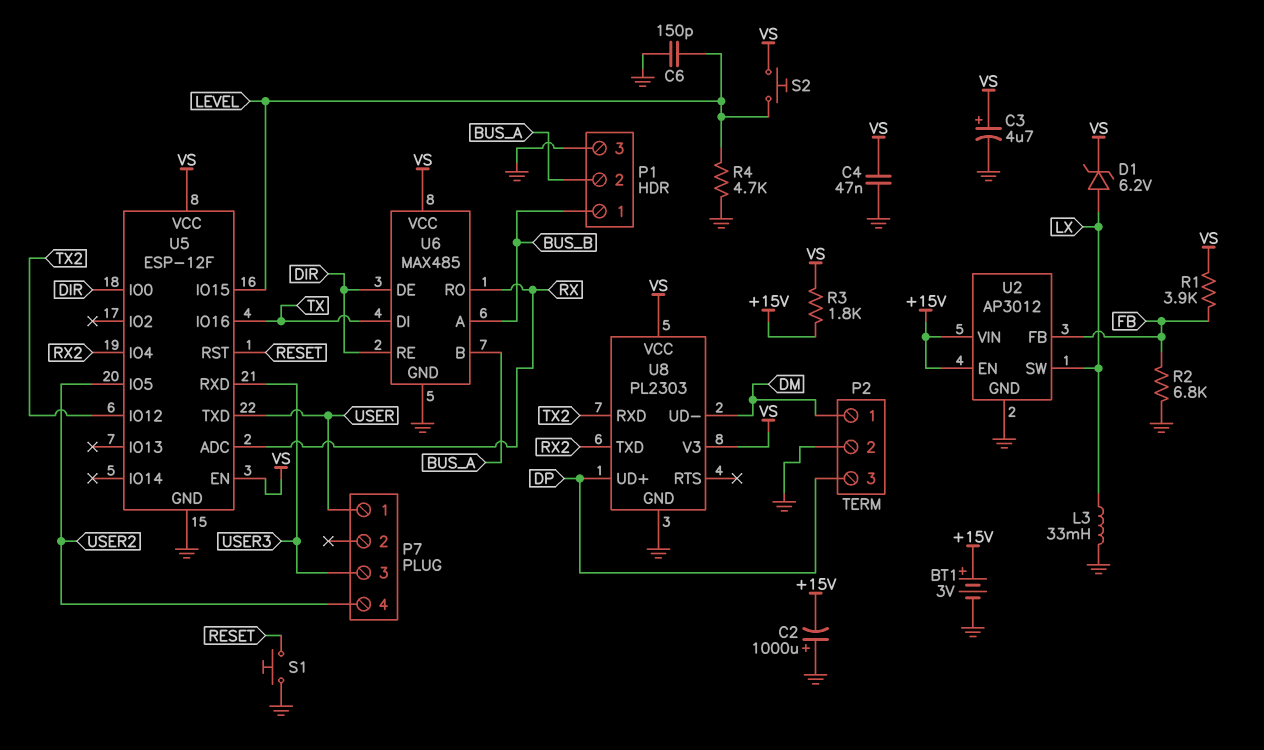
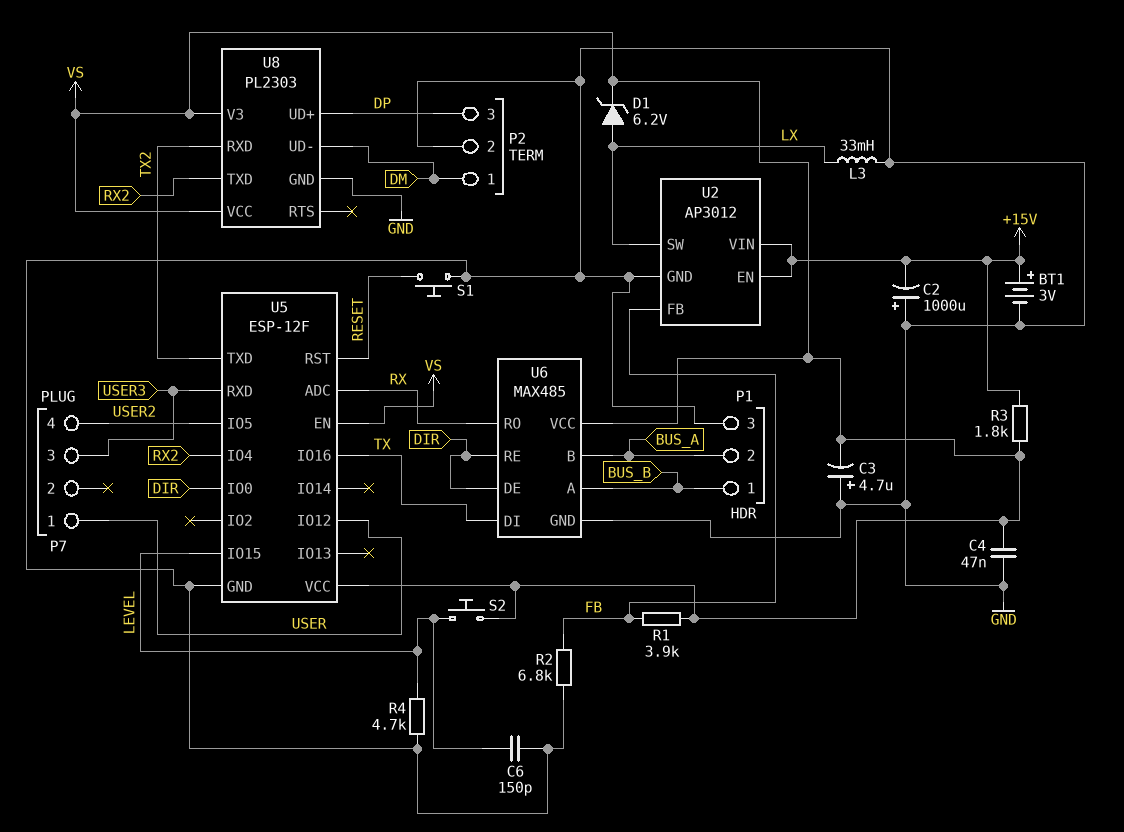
C3: 4.7uF (plus VS, minus GND) -> 4.7uF (plus GND, minus VS)
U5 pin IO12: TX2 -> USER
U5 pin TXD: USER -> TX2

